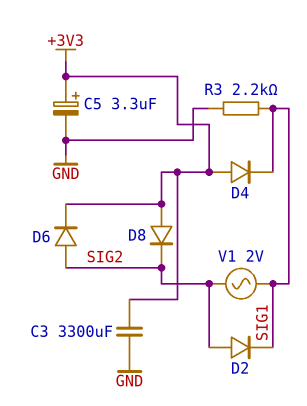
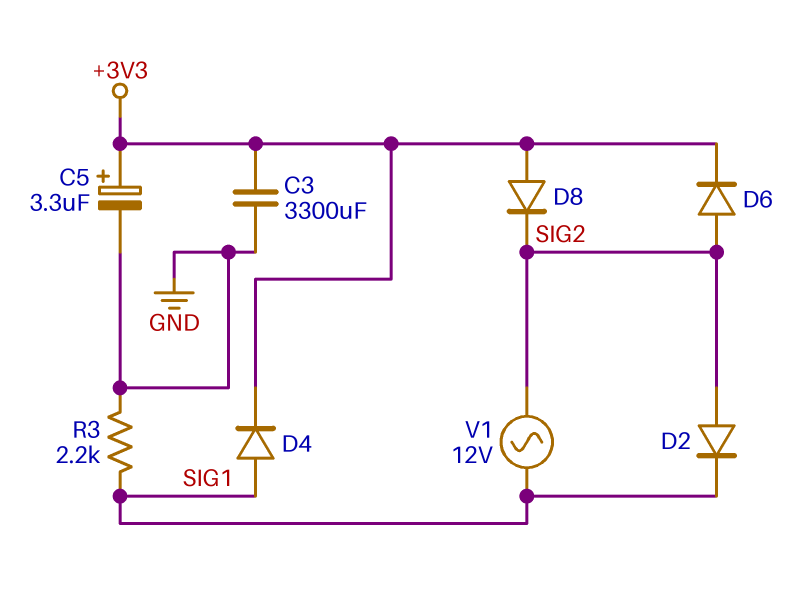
D4: diode (A +3V3, K SIG1) -> diode (A SIG1, K +3V3)
V1: AC 2V (SIG1, SIG2) -> AC 12V (SIG1, SIG2)

